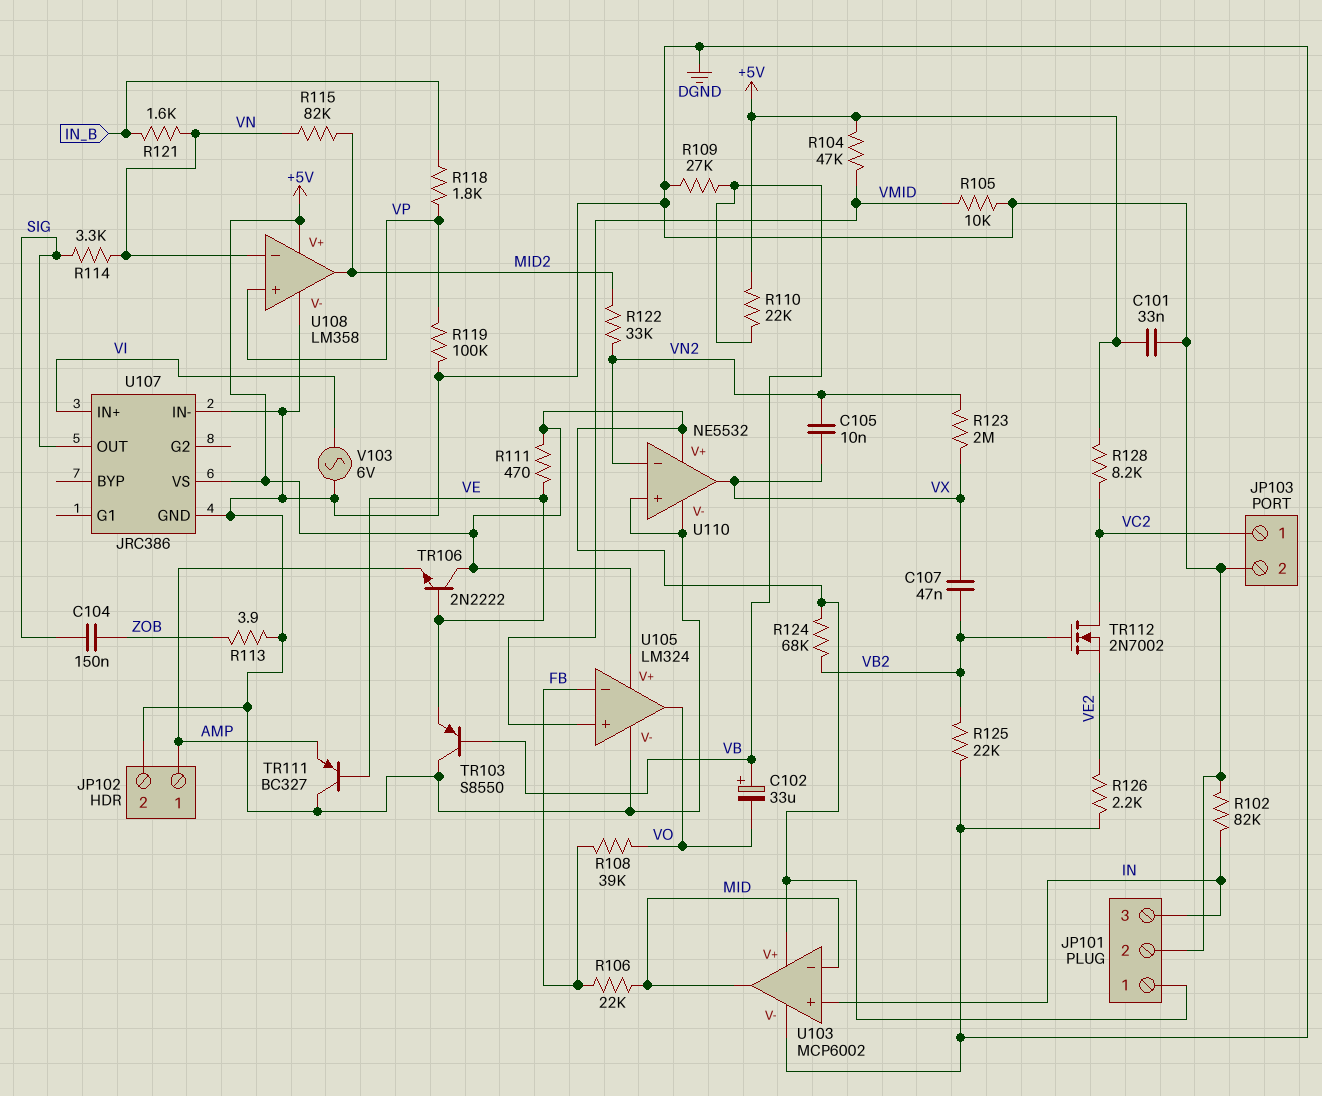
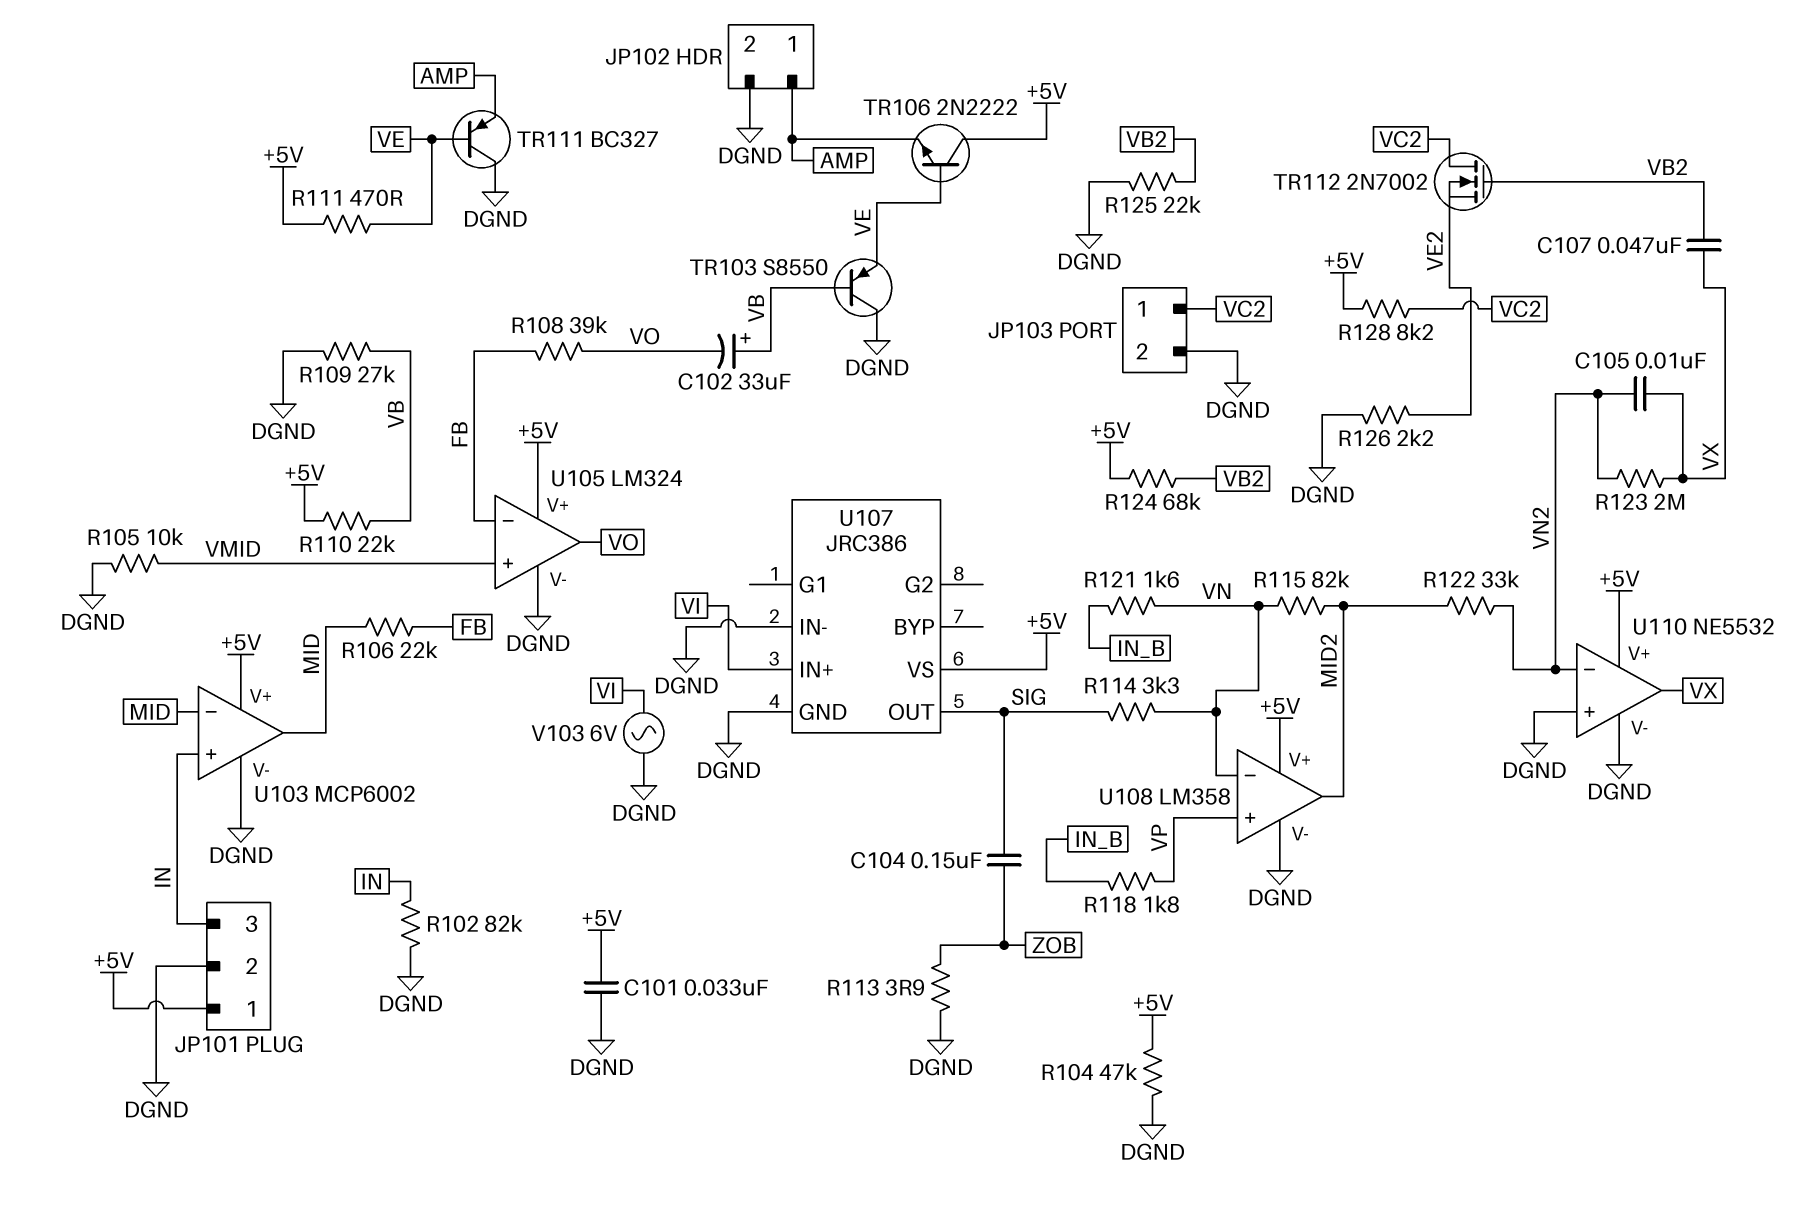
R104: 47k (+5V, VMID) -> 47k (+5V, DGND)
R119: 100k (DGND, VP) -> none

